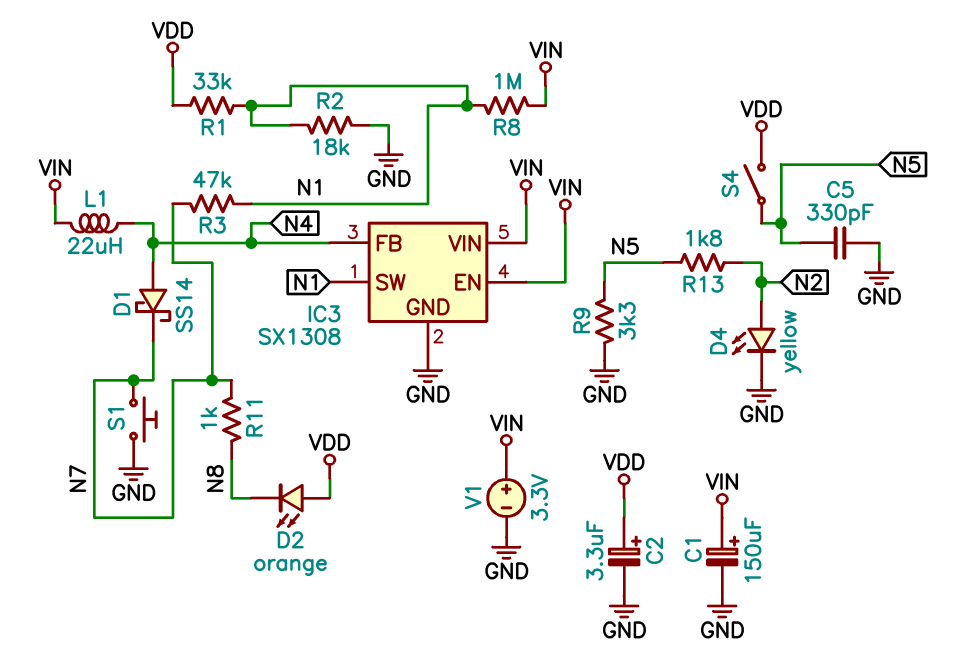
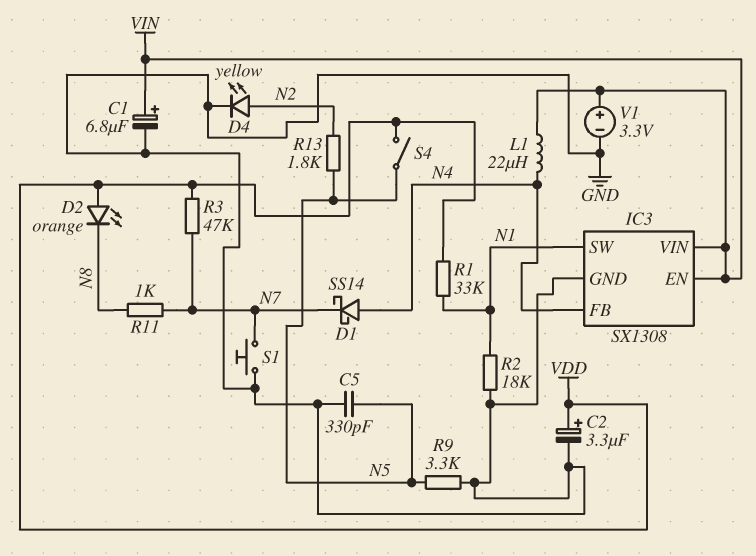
C1: 150uF (plus VIN, minus GND) -> 6.8uF (plus VIN, minus GND)
R3: 47k (N1, N7) -> 47k (N7, VDD)
R8: 1M (N1, VIN) -> none

